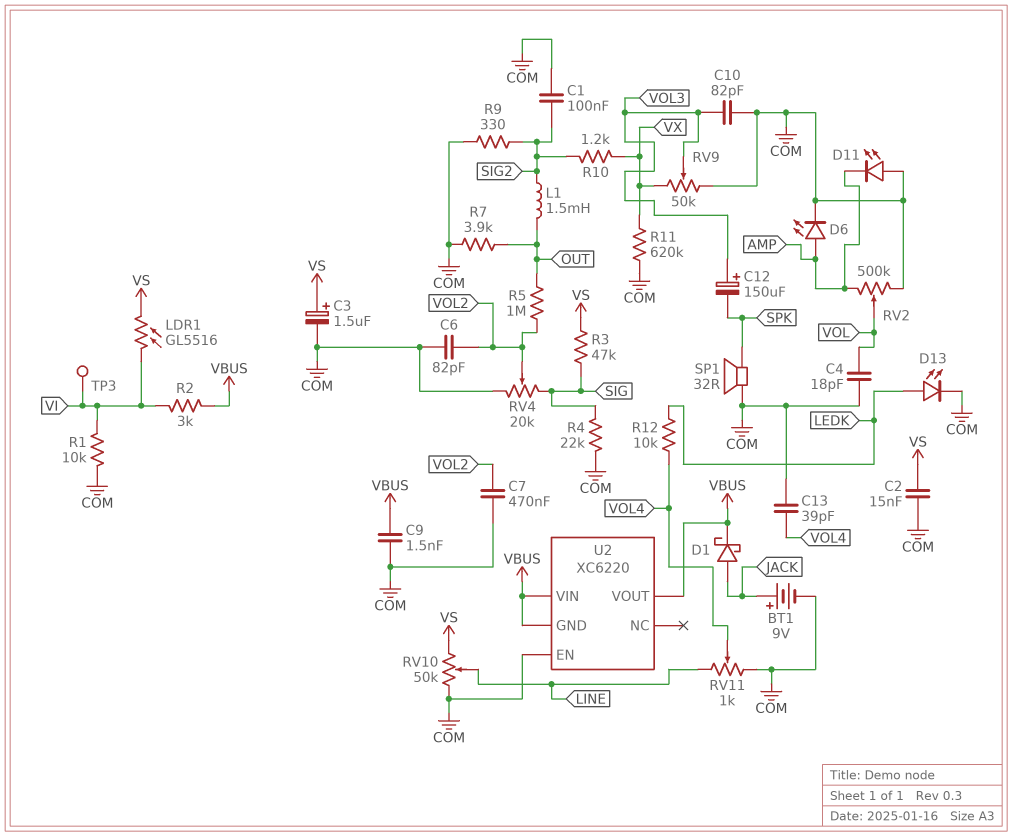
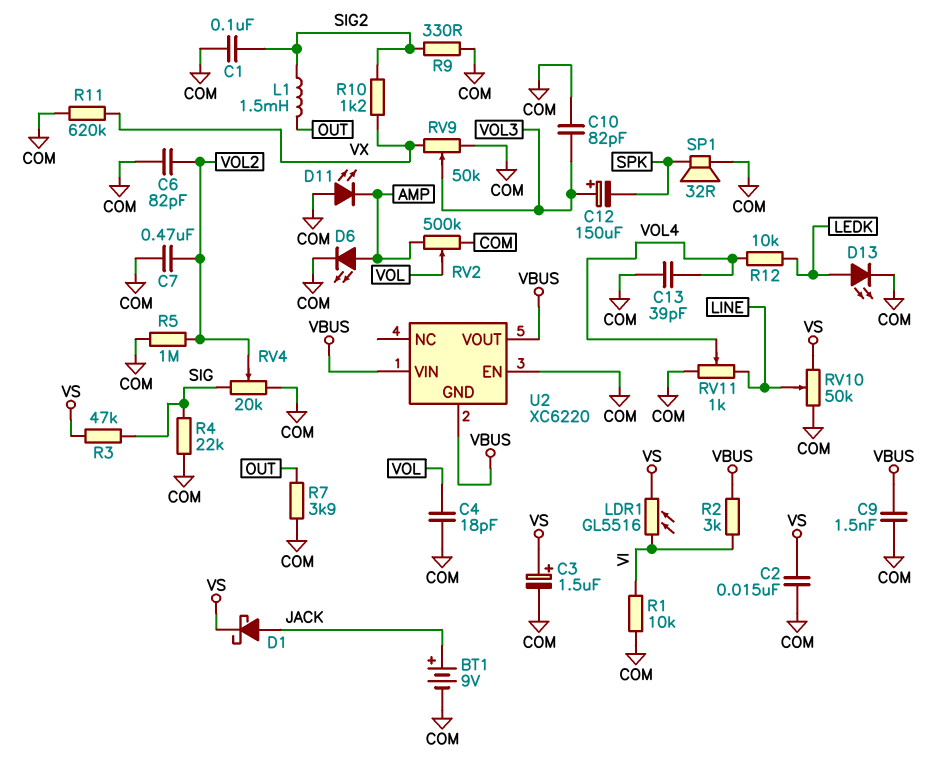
D1: schottky (A JACK, K VBUS) -> schottky (A JACK, K VS)
R5: 1M (OUT, VOL2) -> 1M (COM, VOL2)
TP3: test point (VI) -> none

